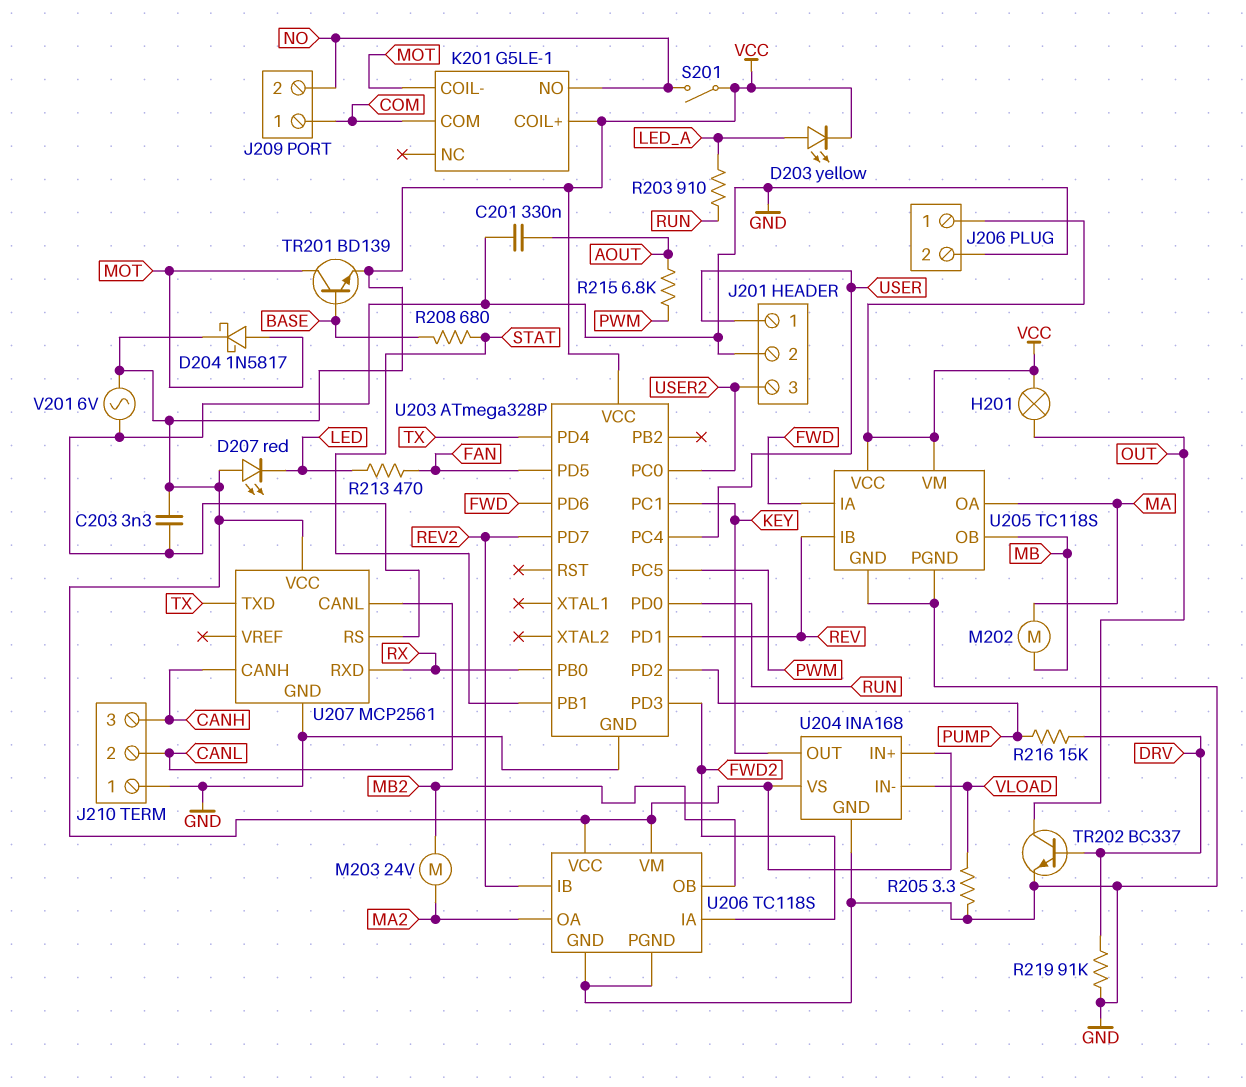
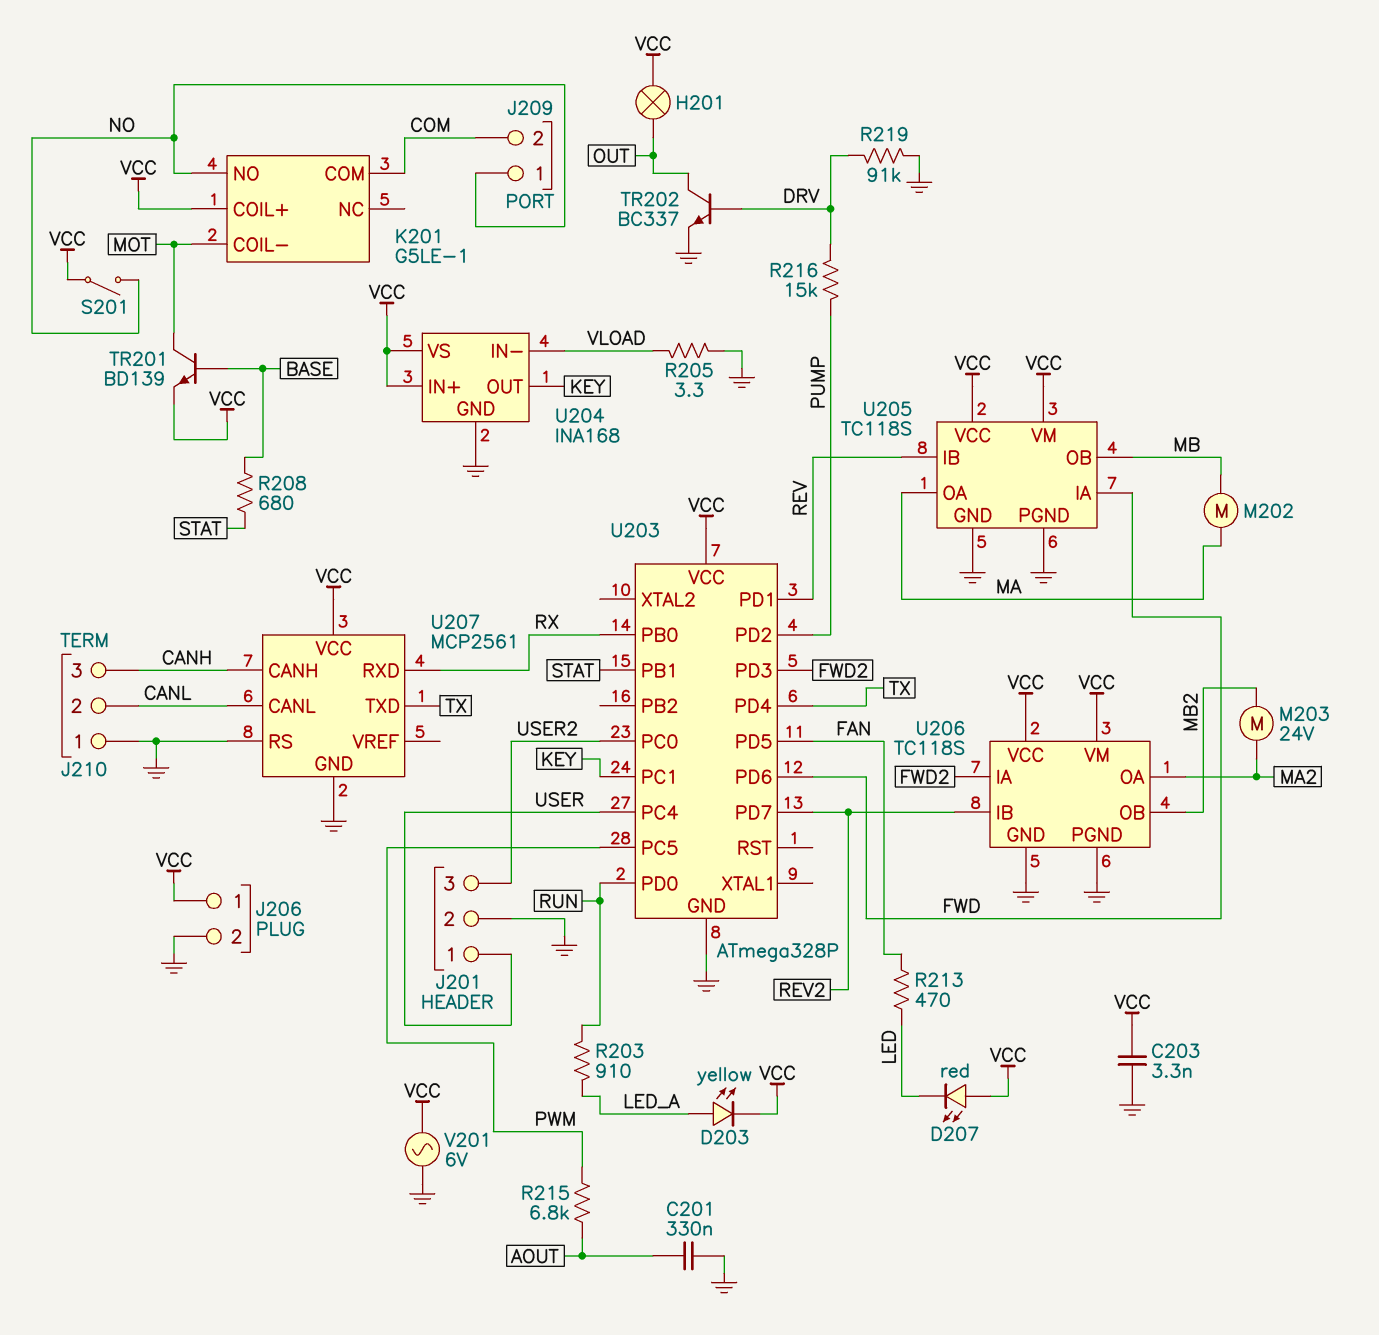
D204: schottky 1N5817 (A MOT, K VCC) -> none
J209 pin 1: COM -> NO
J209 pin 2: NO -> COM

